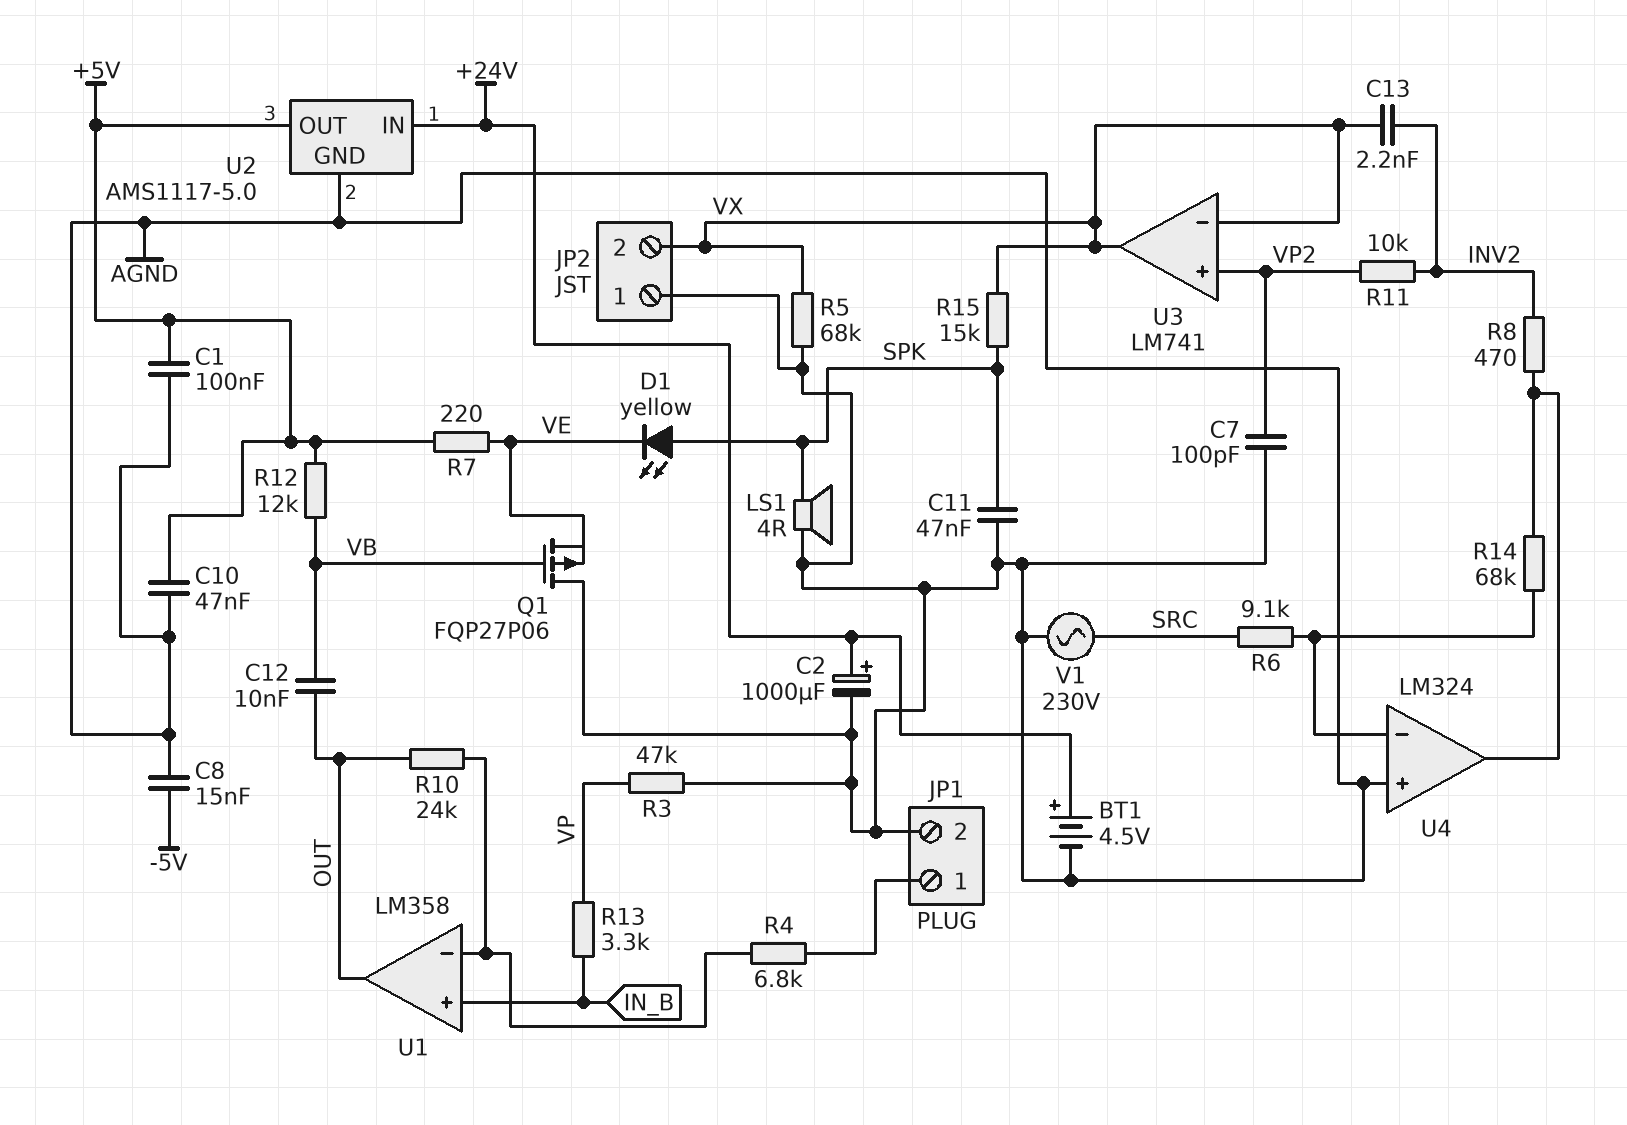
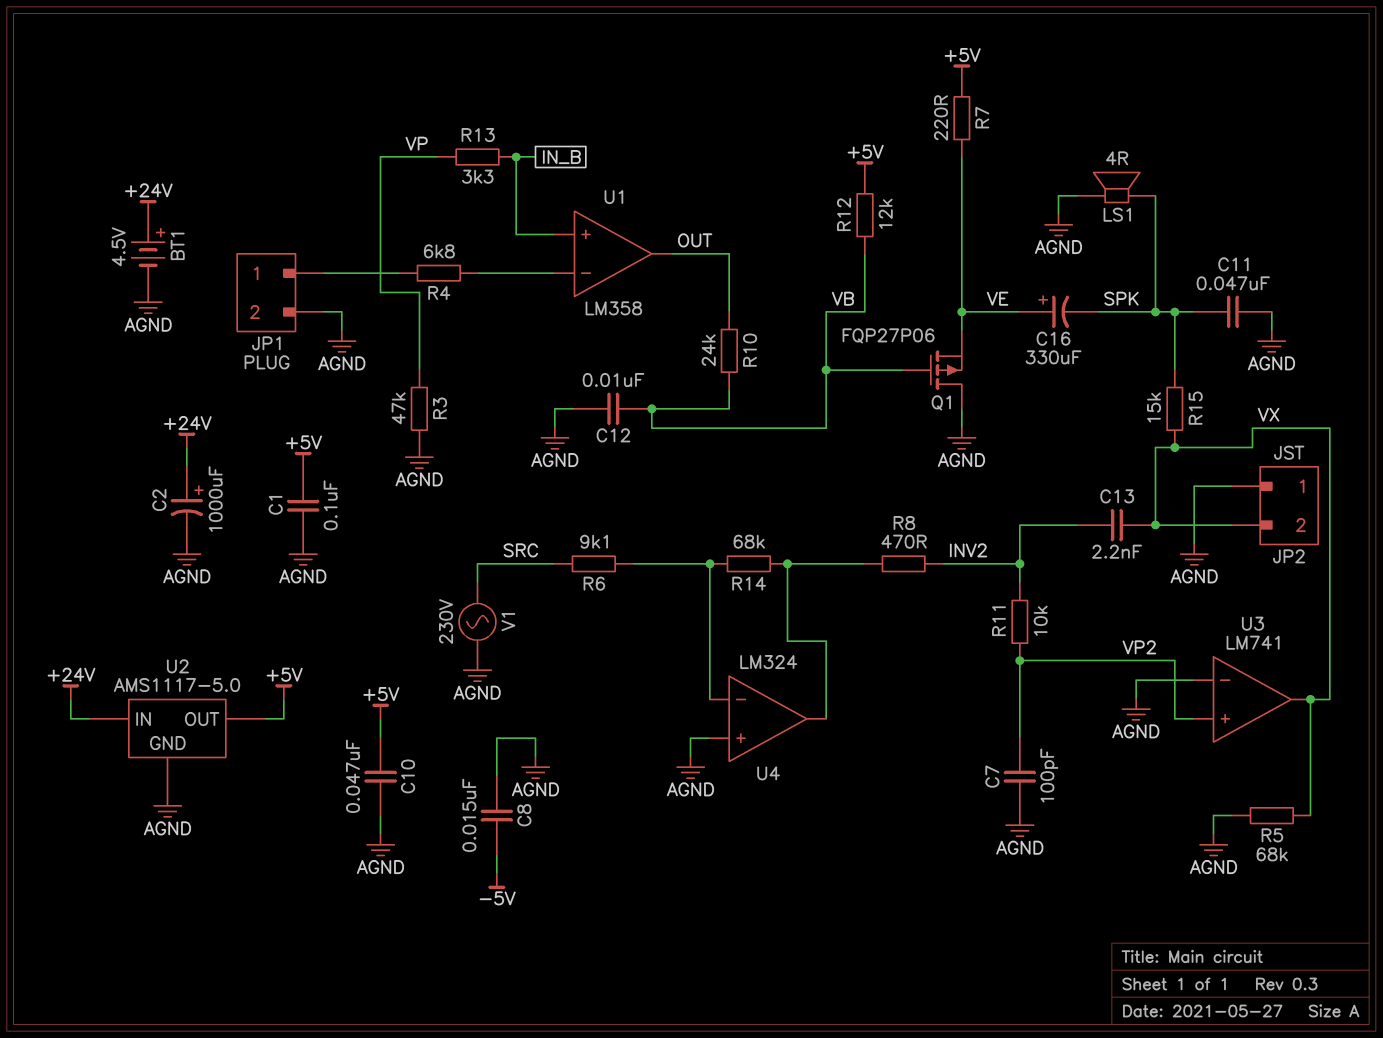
C12: 10nF (OUT, VB) -> 10nF (AGND, VB)
C16: none -> 330uF (plus VE, minus SPK)
D1: LED yellow (A SPK, K VE) -> none
R10: 24k (OUT, U1/in-) -> 24k (OUT, VB)
U3 pin in-: VX -> AGND

